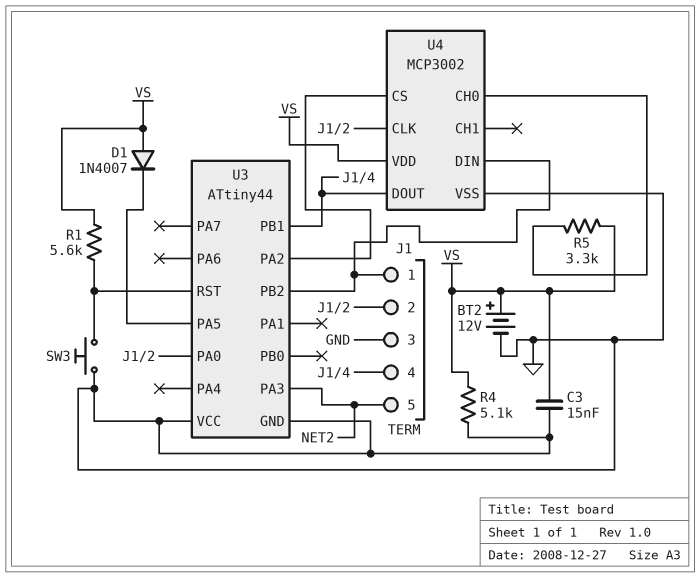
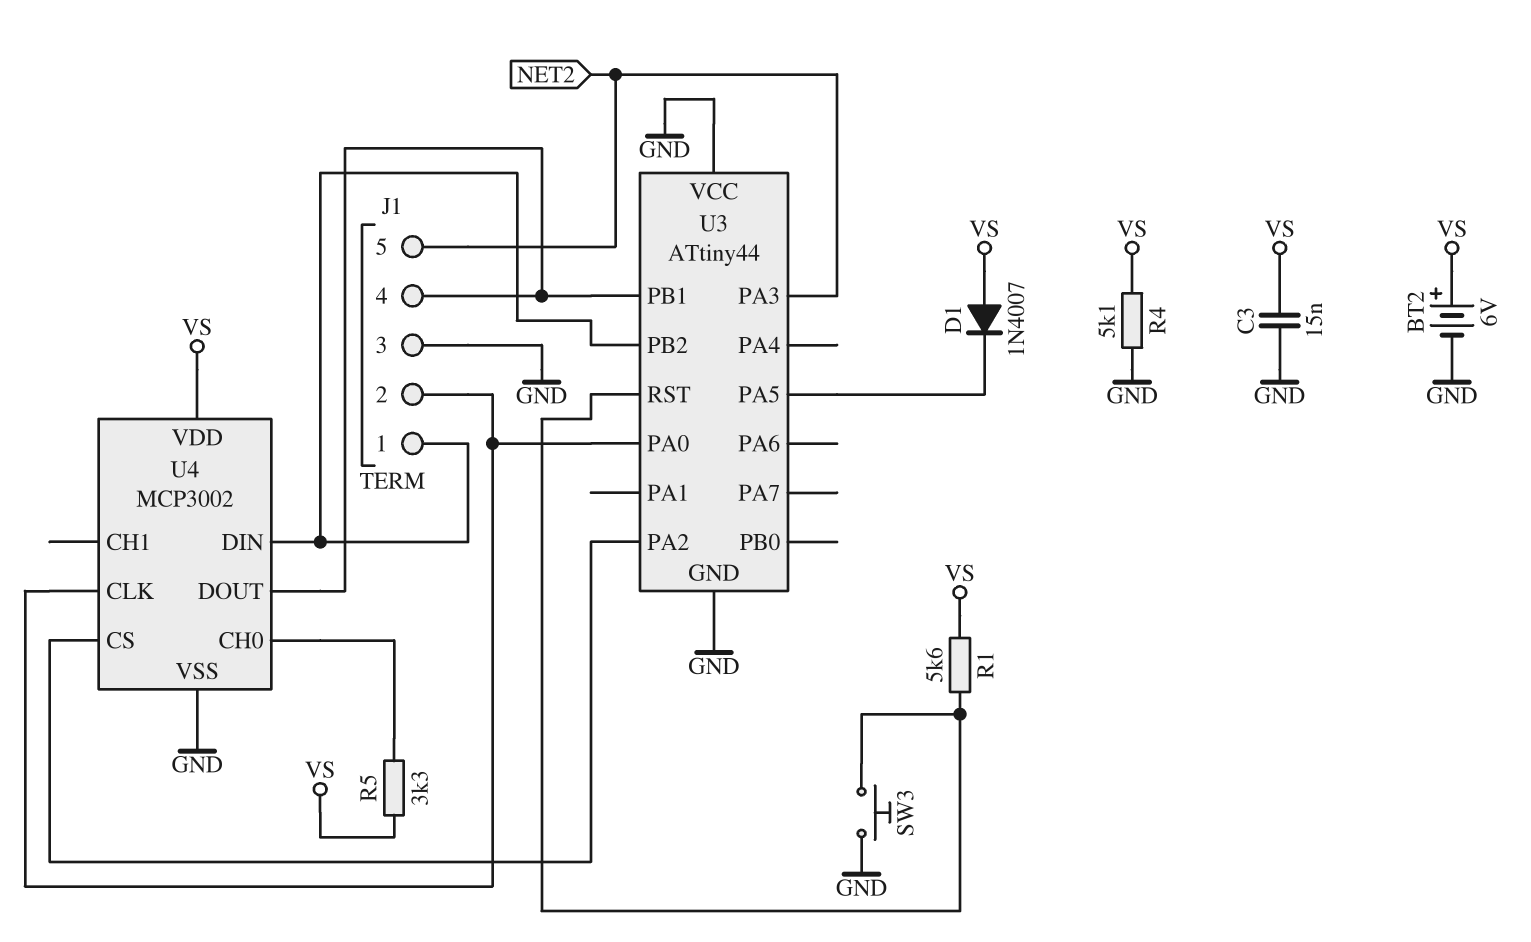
BT2: 12V (plus VS, minus GND) -> 6V (plus VS, minus GND)

